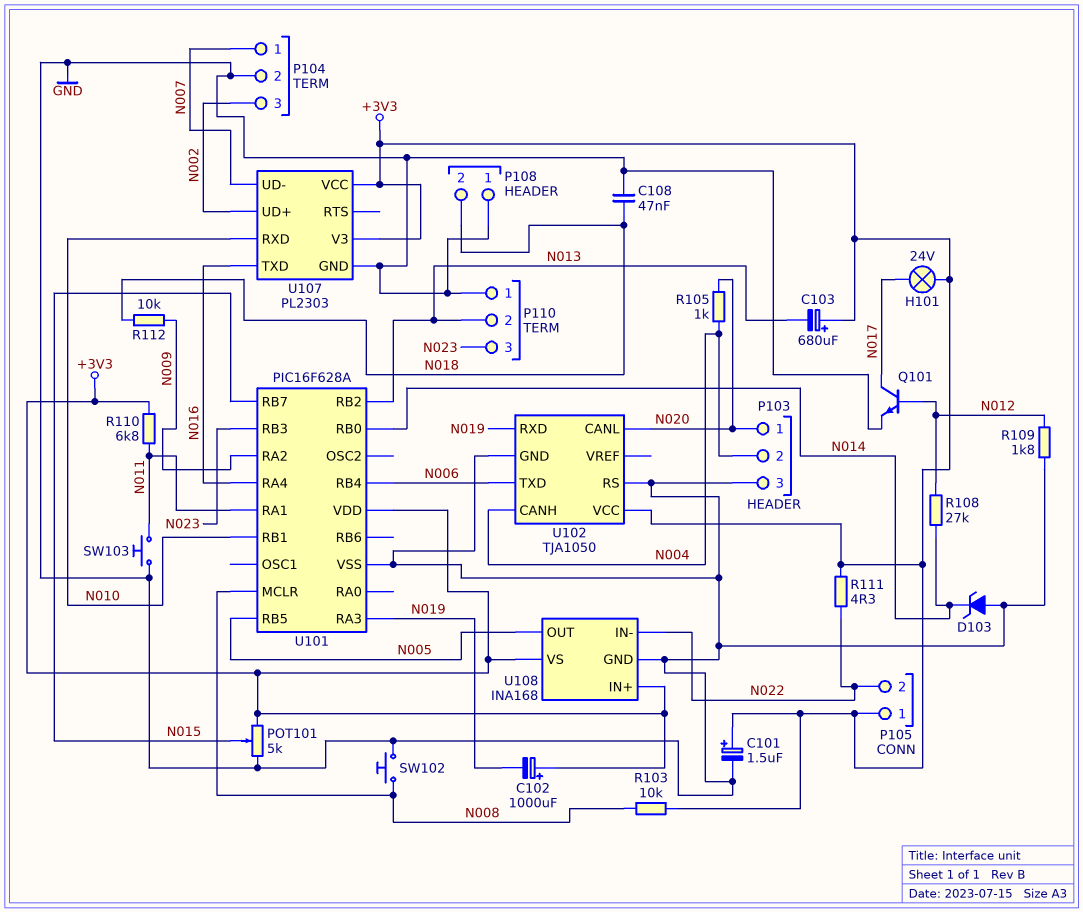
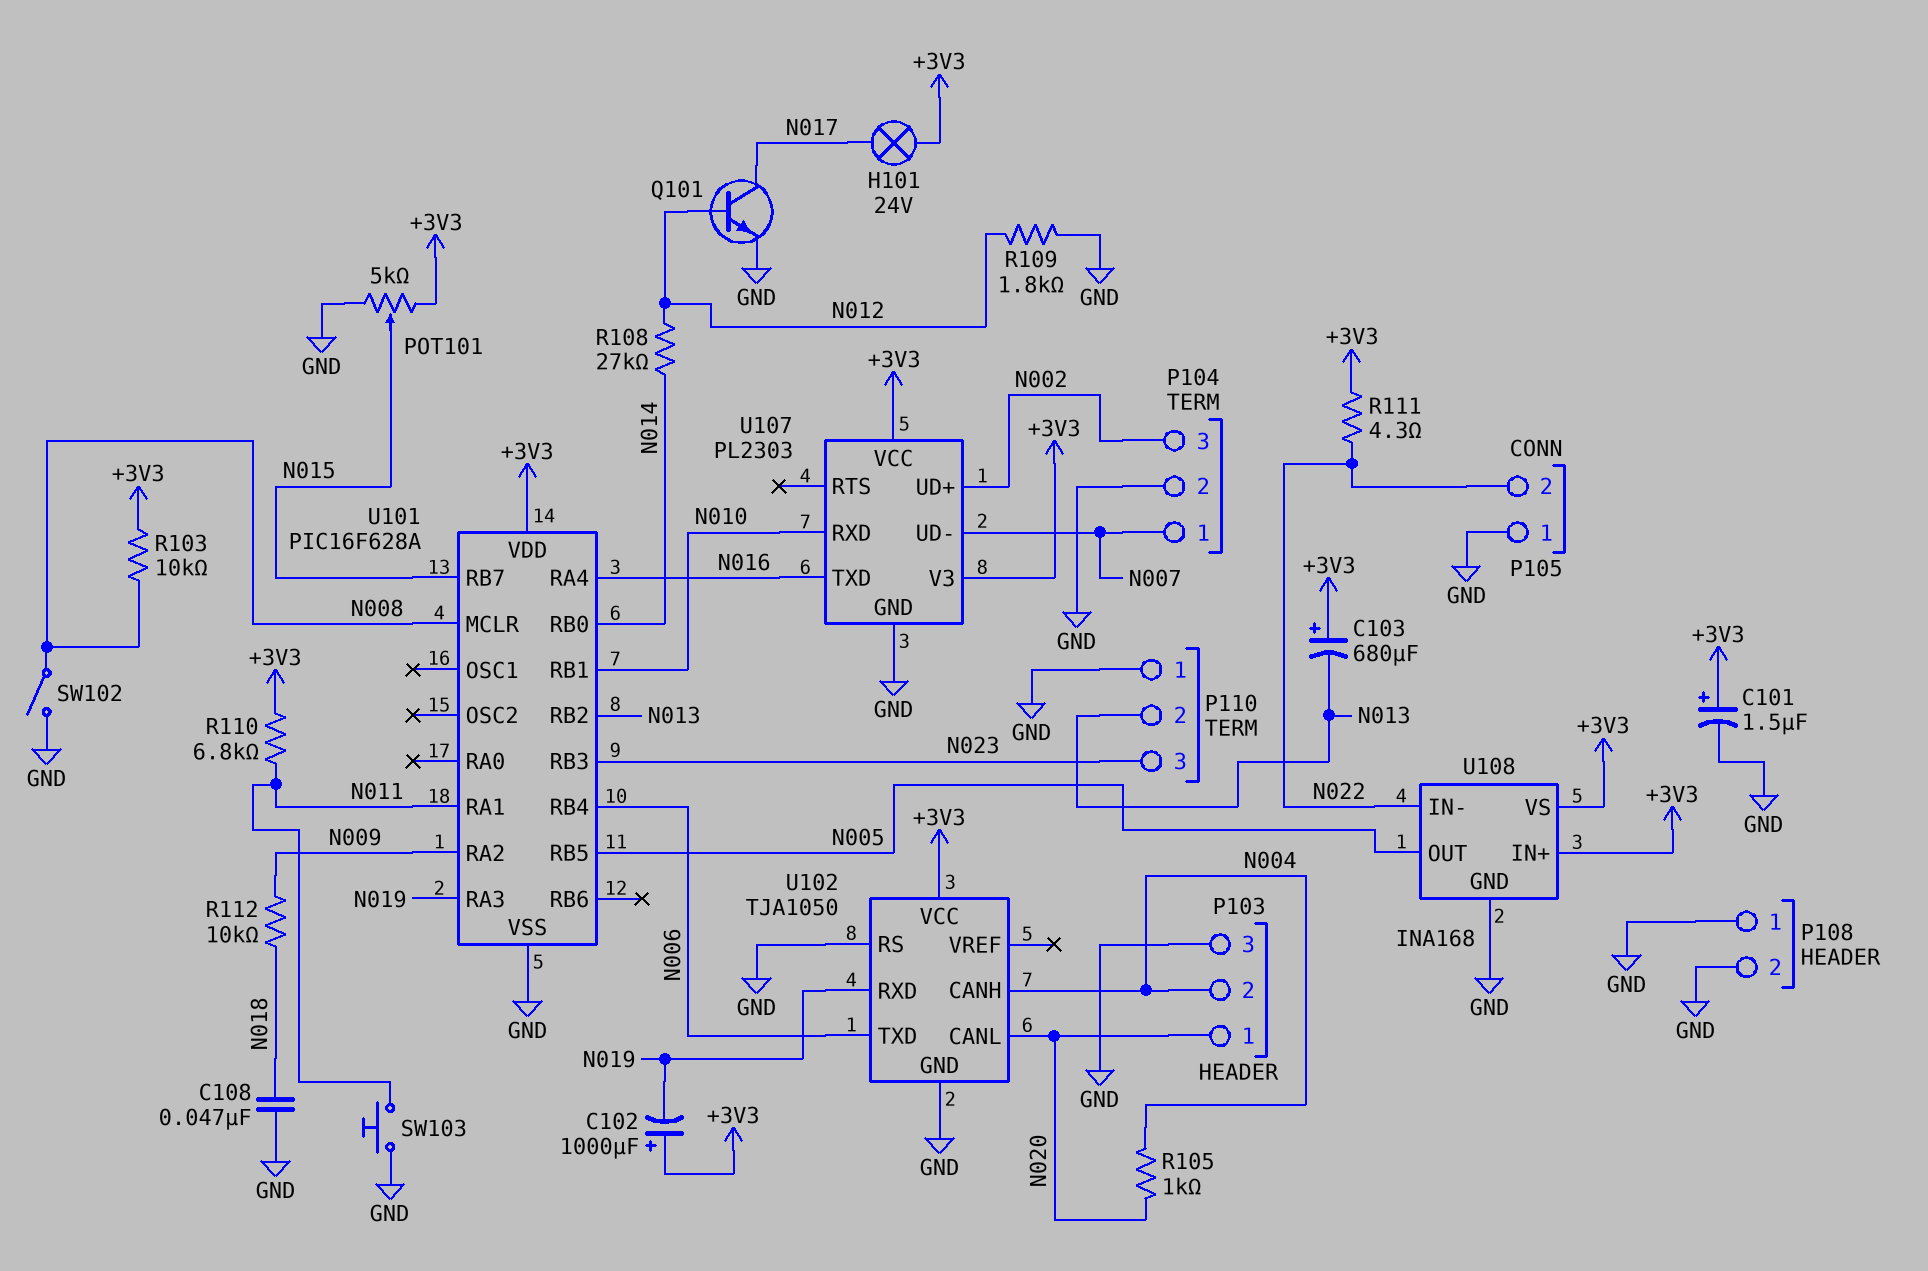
D103: zener (A GND, K N014) -> none
P105 pin 1: +3V3 -> GND
P108 pin 2: N018 -> GND
SW102: button (GND, N008) -> switch (GND, N008)

